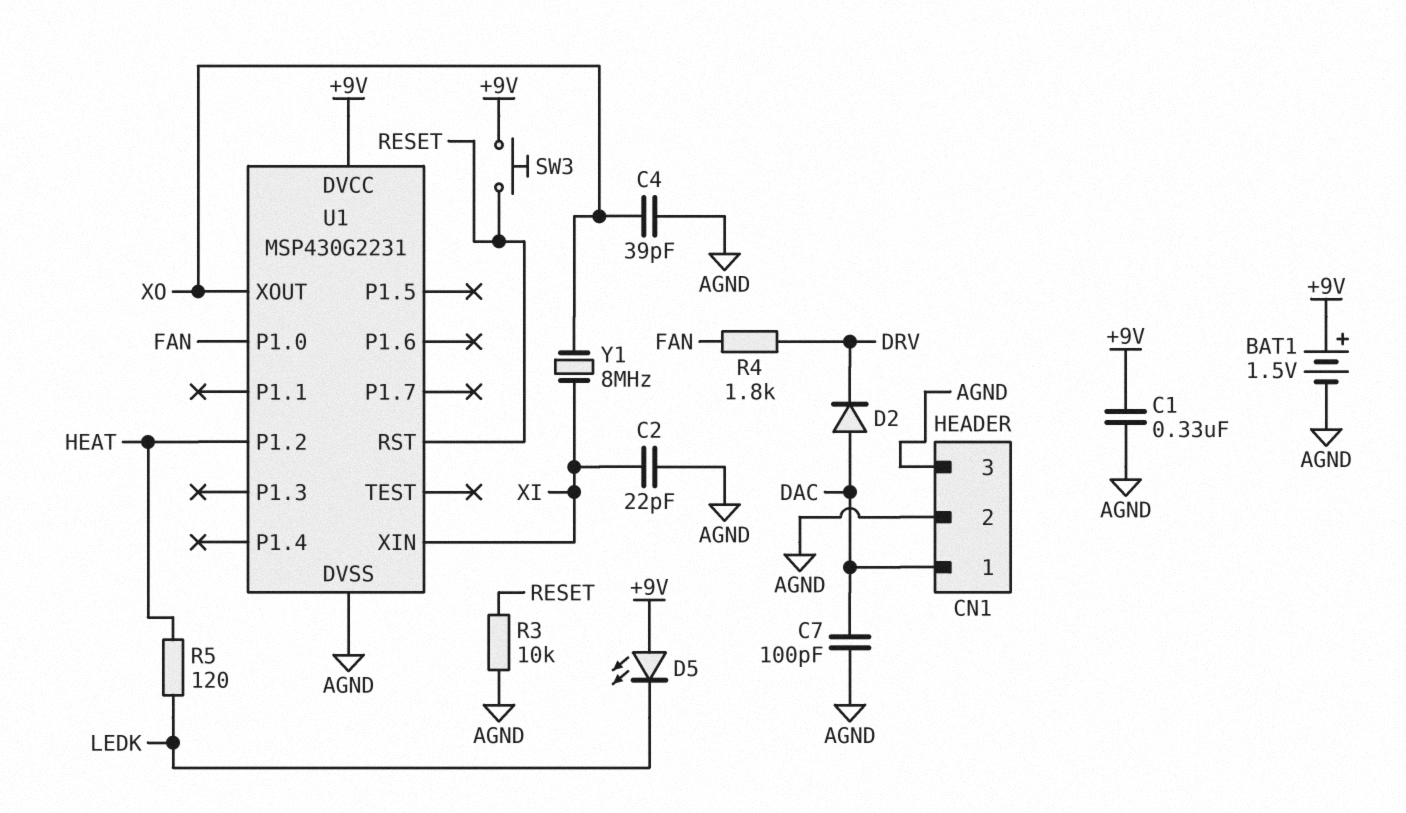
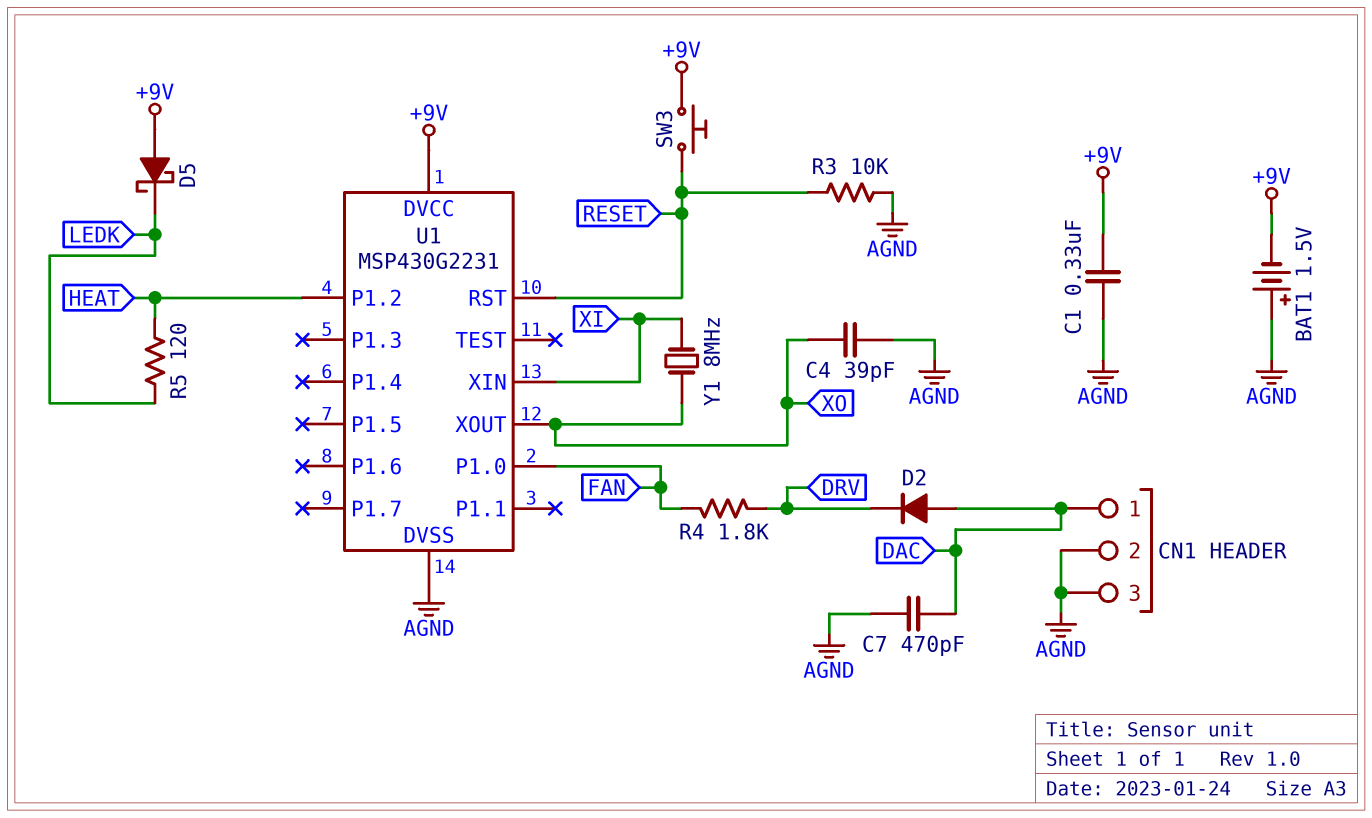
BAT1: 1.5V (plus +9V, minus AGND) -> 1.5V (plus AGND, minus +9V)
C2: 22pF (AGND, XI) -> none
C7: 100pF (AGND, DAC) -> 470pF (AGND, DAC)
D5: LED (A +9V, K LEDK) -> schottky (A +9V, K LEDK)

